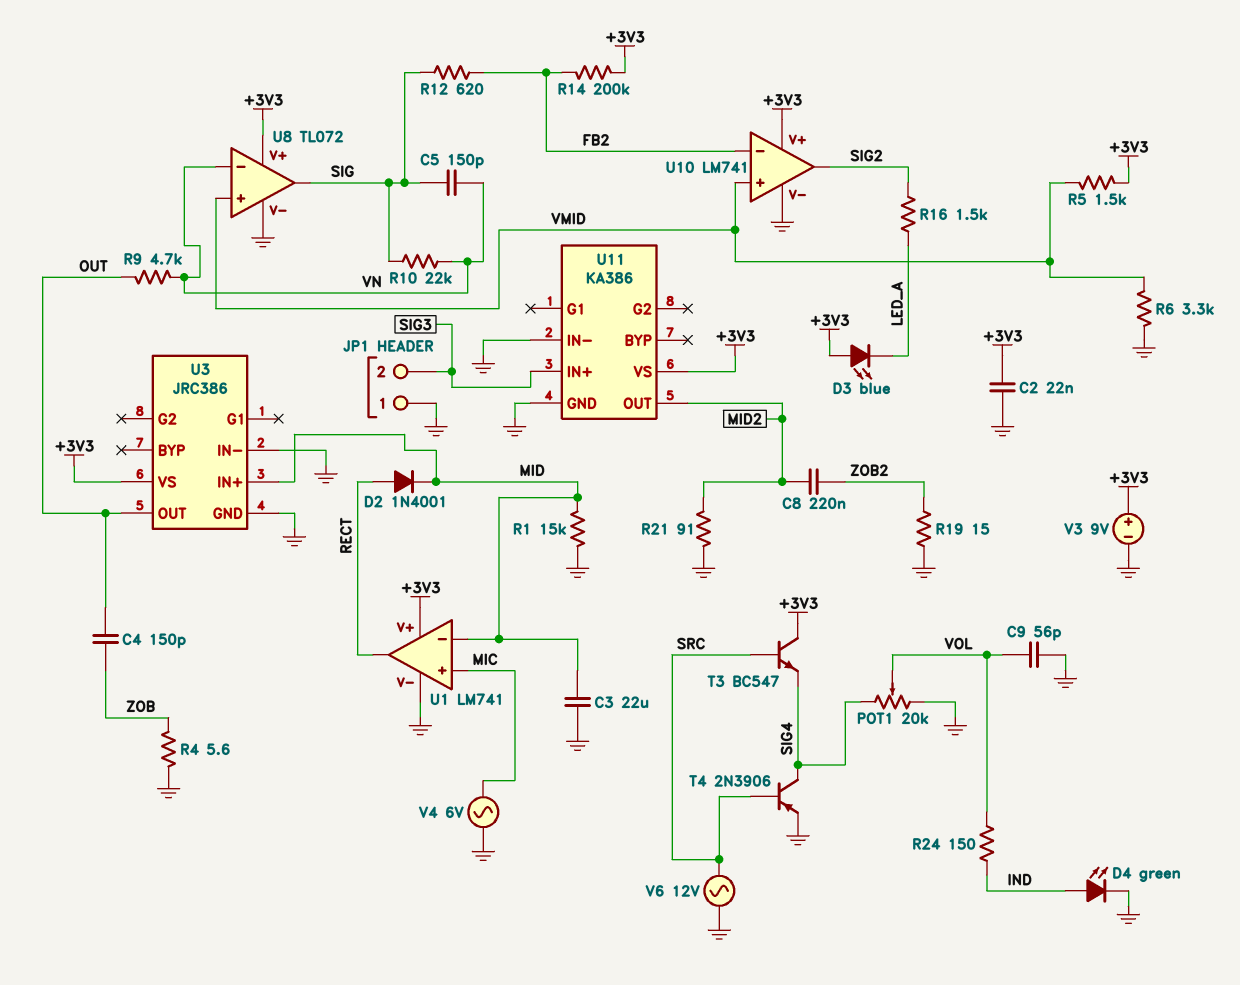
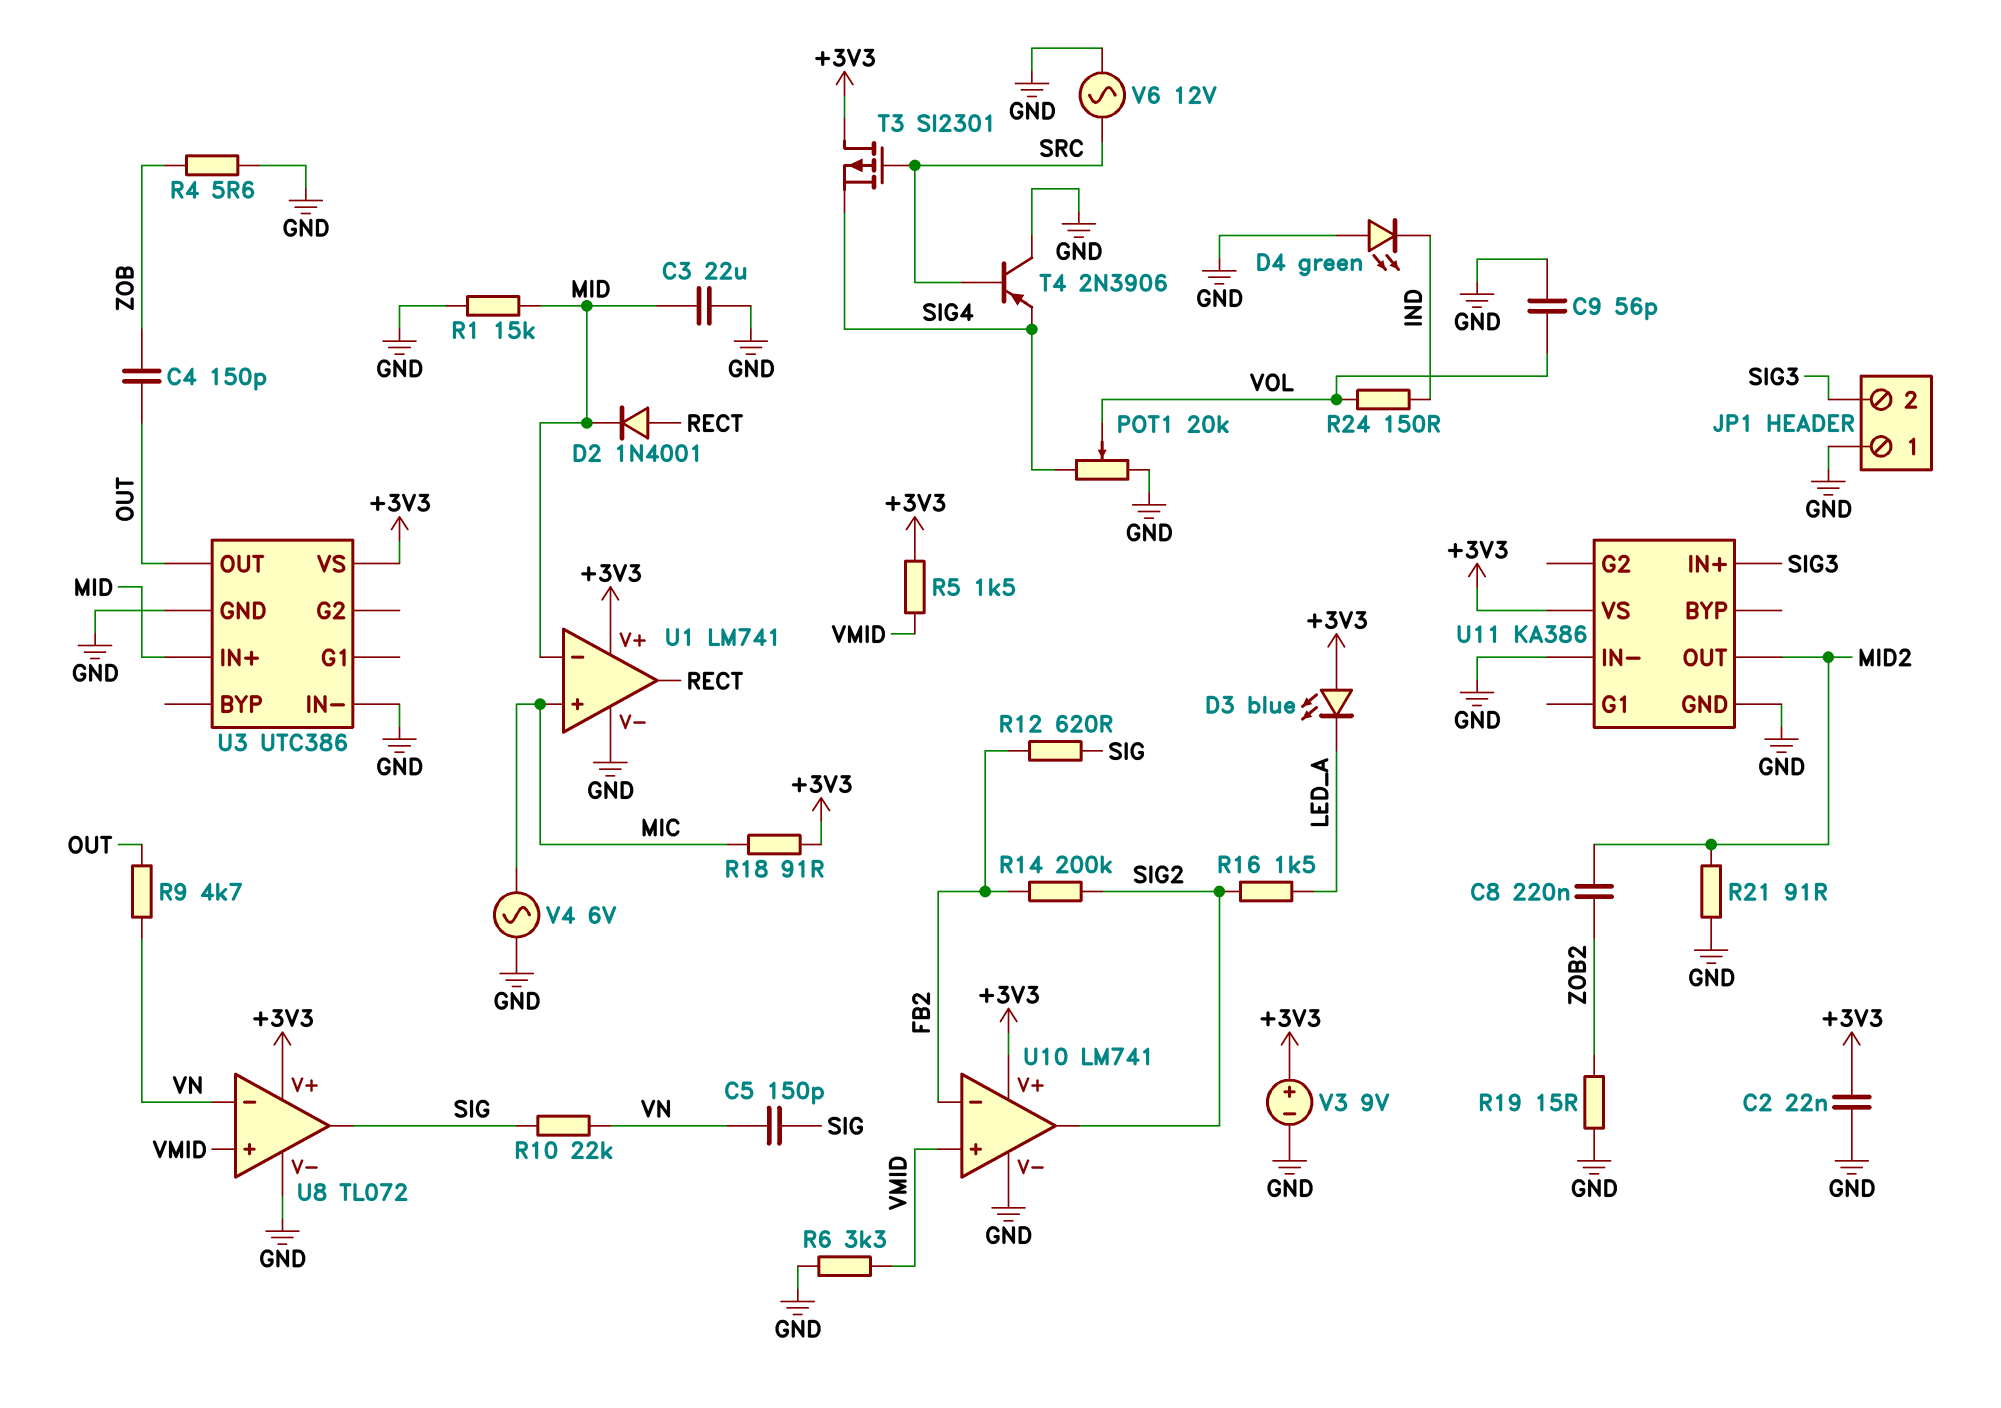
D4: LED green (A IND, K GND) -> LED green (A GND, K IND)
R14: 200k (+3V3, FB2) -> 200k (FB2, SIG2)
R18: none -> 91 (+3V3, MIC)
T3: NPN BC547 (B SRC, C +3V3, E SIG4) -> PMOS SI2301 (G SRC, D +3V3, S SIG4)
T4: PNP 2N3906 (B SRC, C SIG4, E GND) -> PNP 2N3906 (B SRC, C GND, E SIG4)
U3: JRC386 -> UTC386

